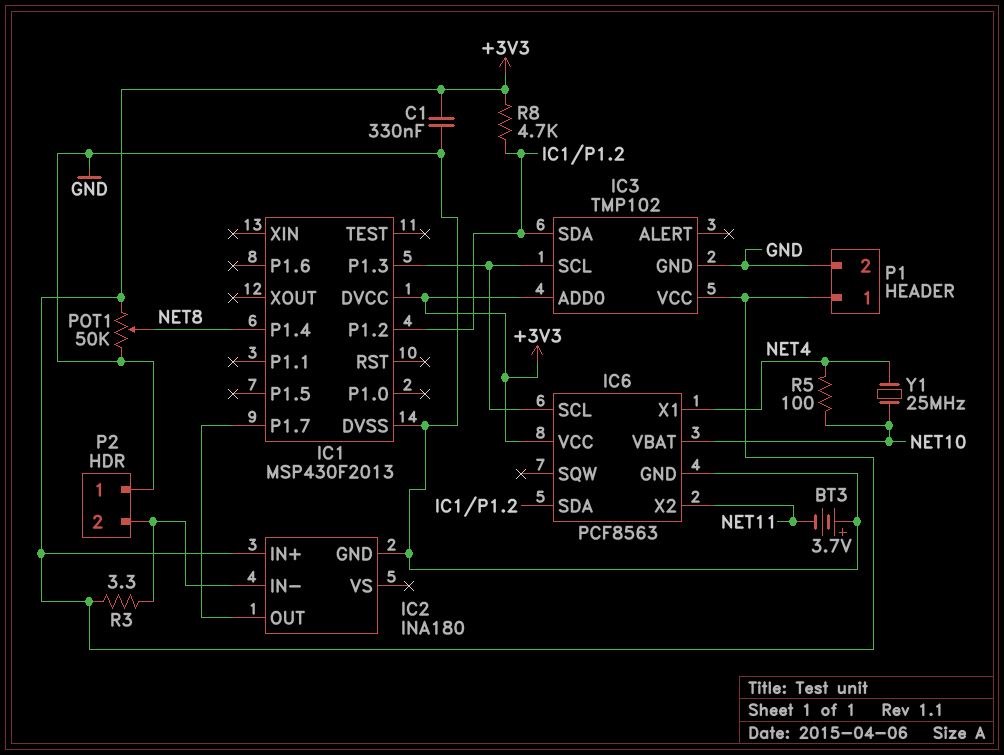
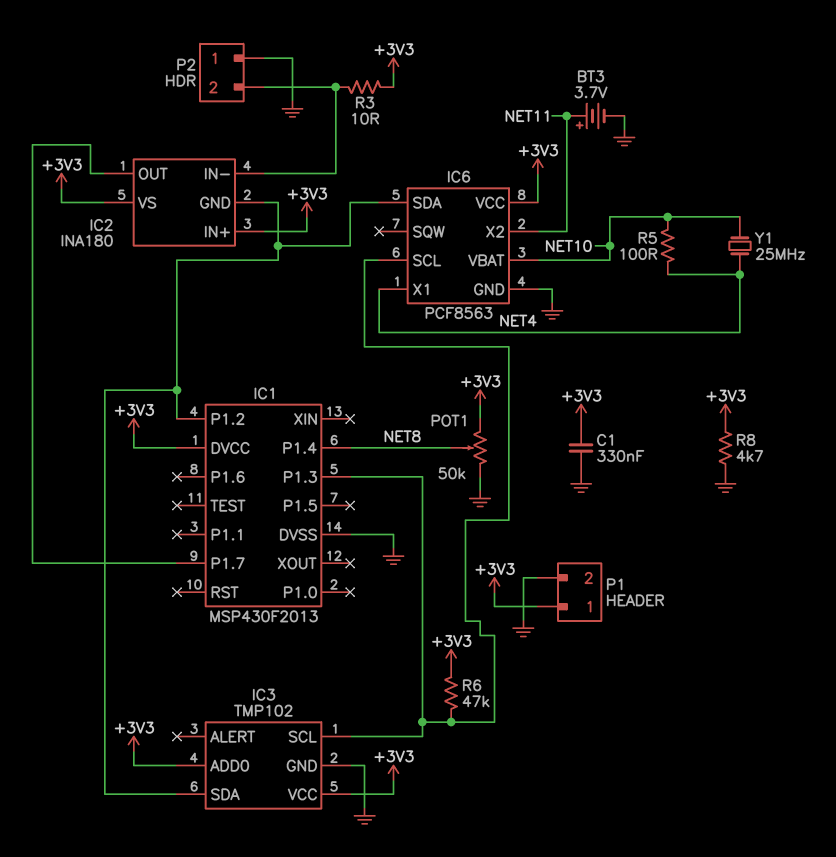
BT3: 3.7V (plus GND, minus NET11) -> 3.7V (plus NET11, minus GND)
IC2 pin GND: GND -> IC1/P1.2
IC2 pin VS: none -> +3V3
R3: 3.3 (+3V3, IC2/IN-) -> 10 (+3V3, IC2/IN-)
R6: none -> 47k (+3V3, IC1/P1.3)
R8: 4.7k (+3V3, IC1/P1.2) -> 4.7k (+3V3, GND)

